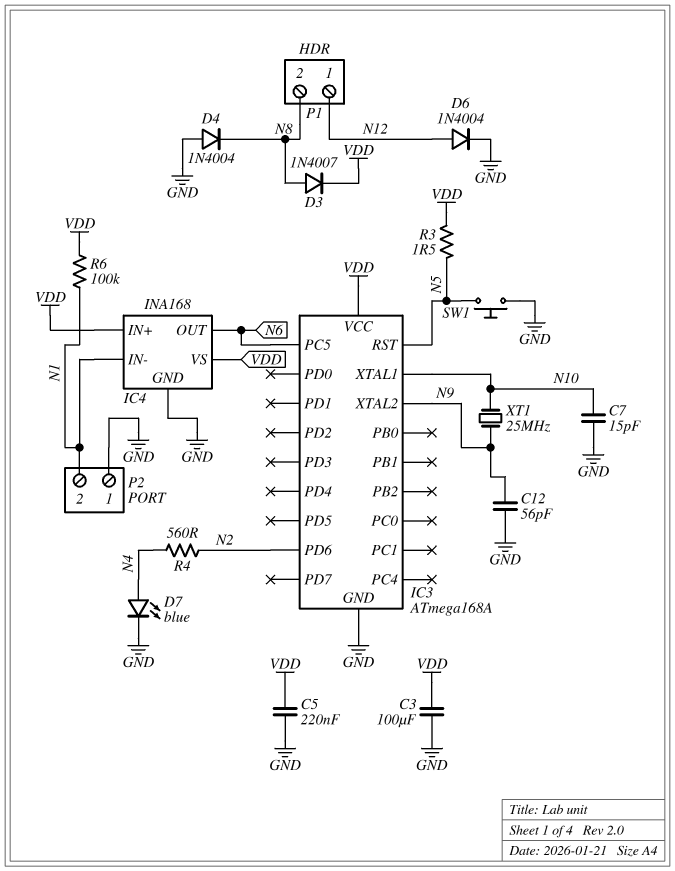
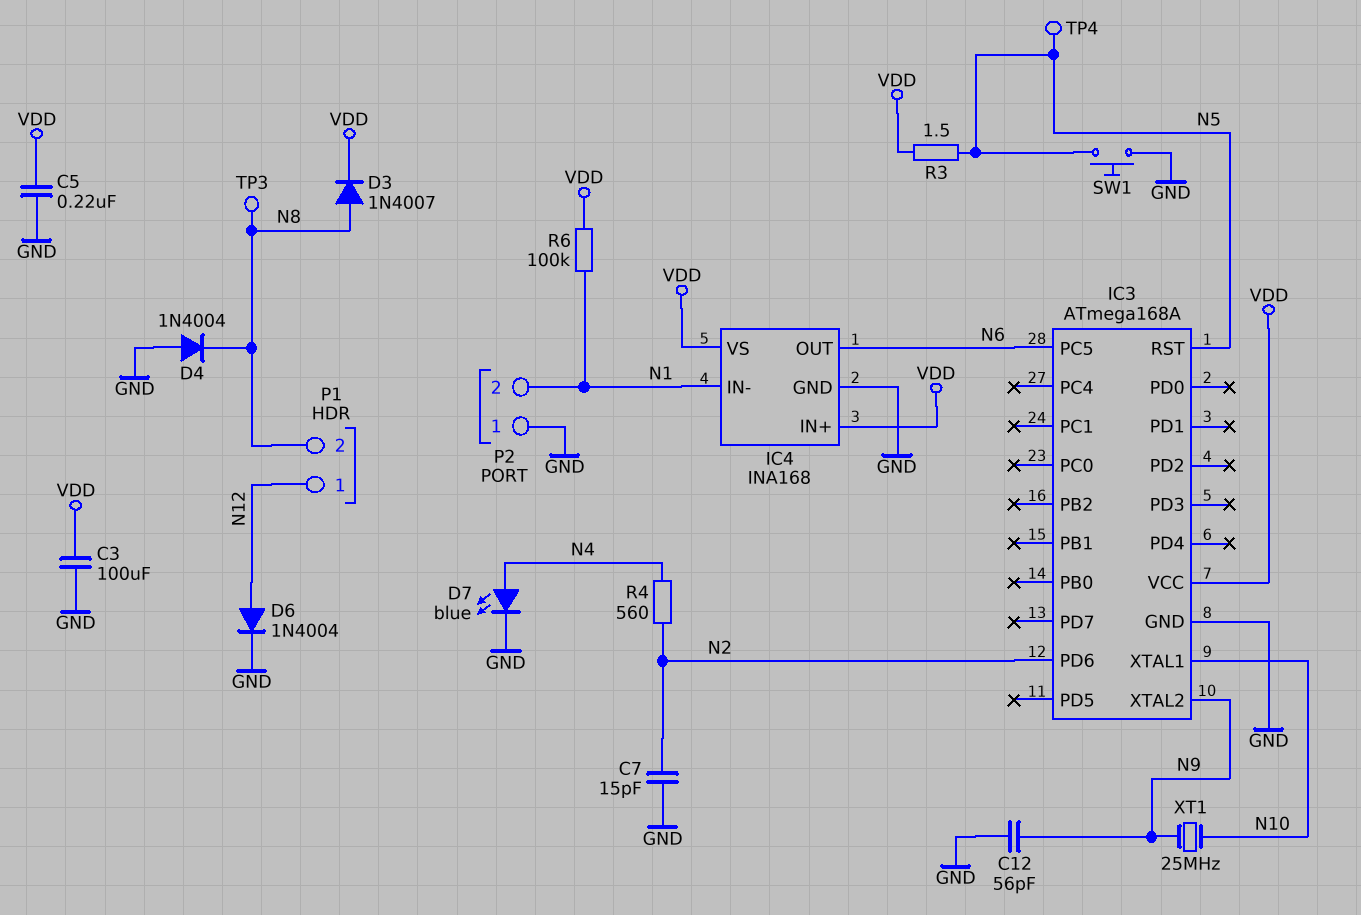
C7: 15pF (GND, N10) -> 15pF (GND, N2)
TP3: none -> test point (N8)
TP4: none -> test point (N5)

